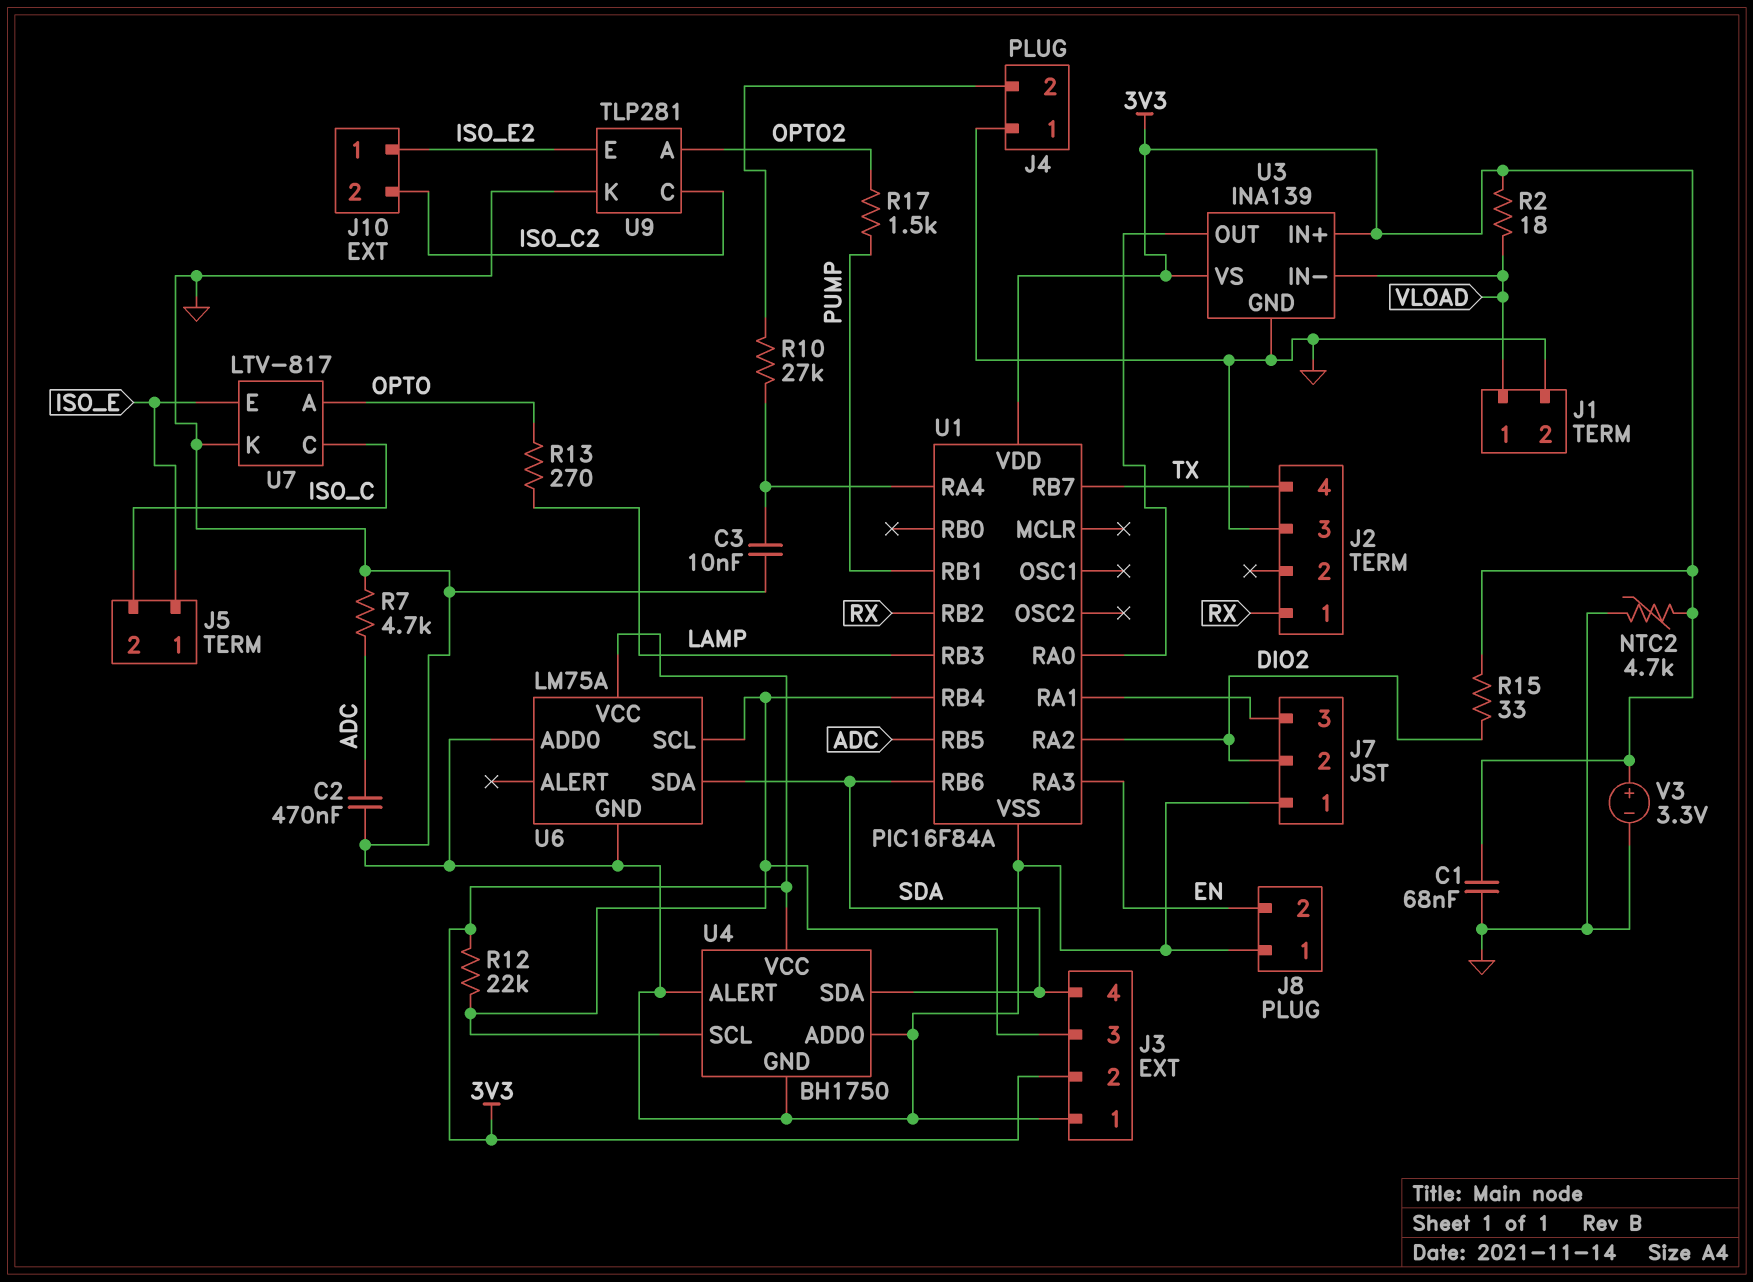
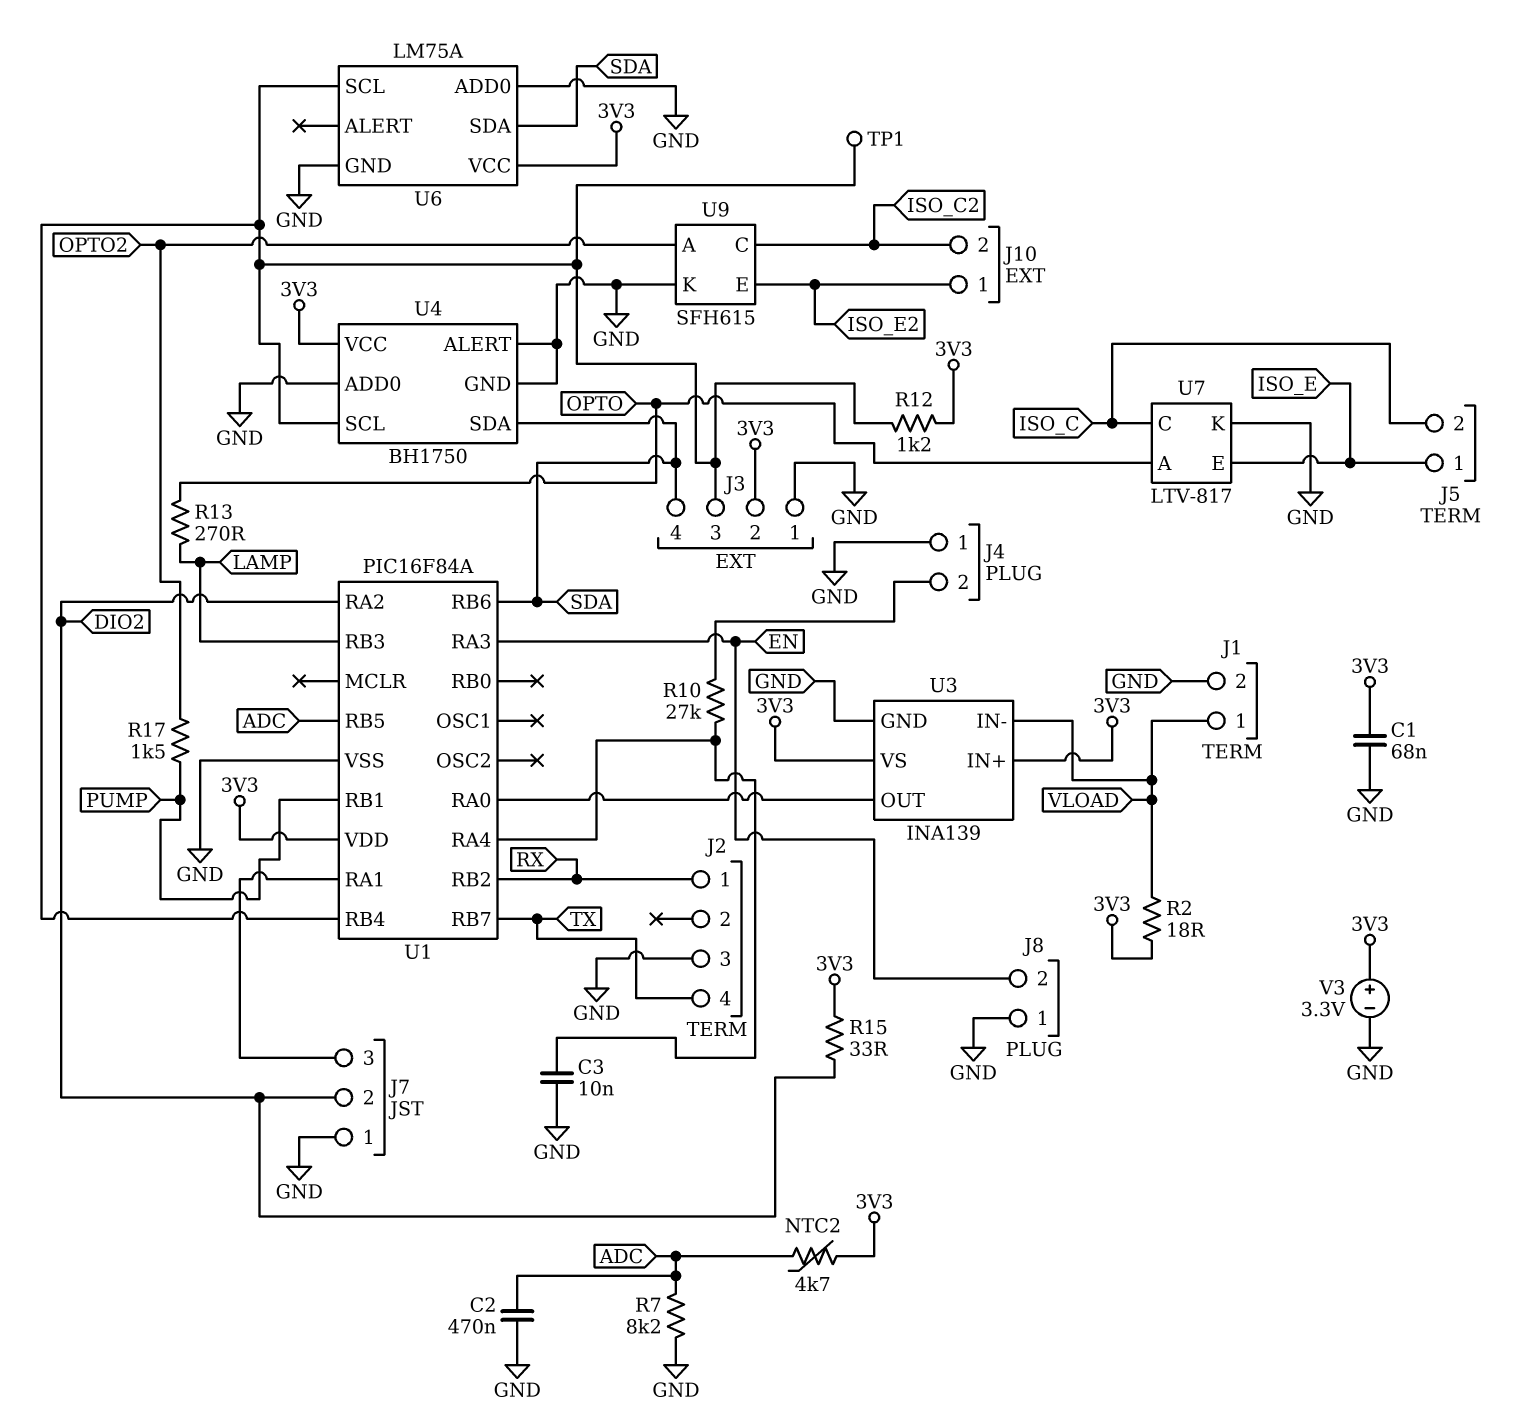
NTC2: 4.7k (3V3, GND) -> 4.7k (3V3, ADC)
R7: 4.7k (ADC, GND) -> 8.2k (ADC, GND)
R12: 22k (3V3, J3/3) -> 1.2k (3V3, J3/3)
TP1: none -> test point (J3/3)
U9: TLP281 -> SFH615

